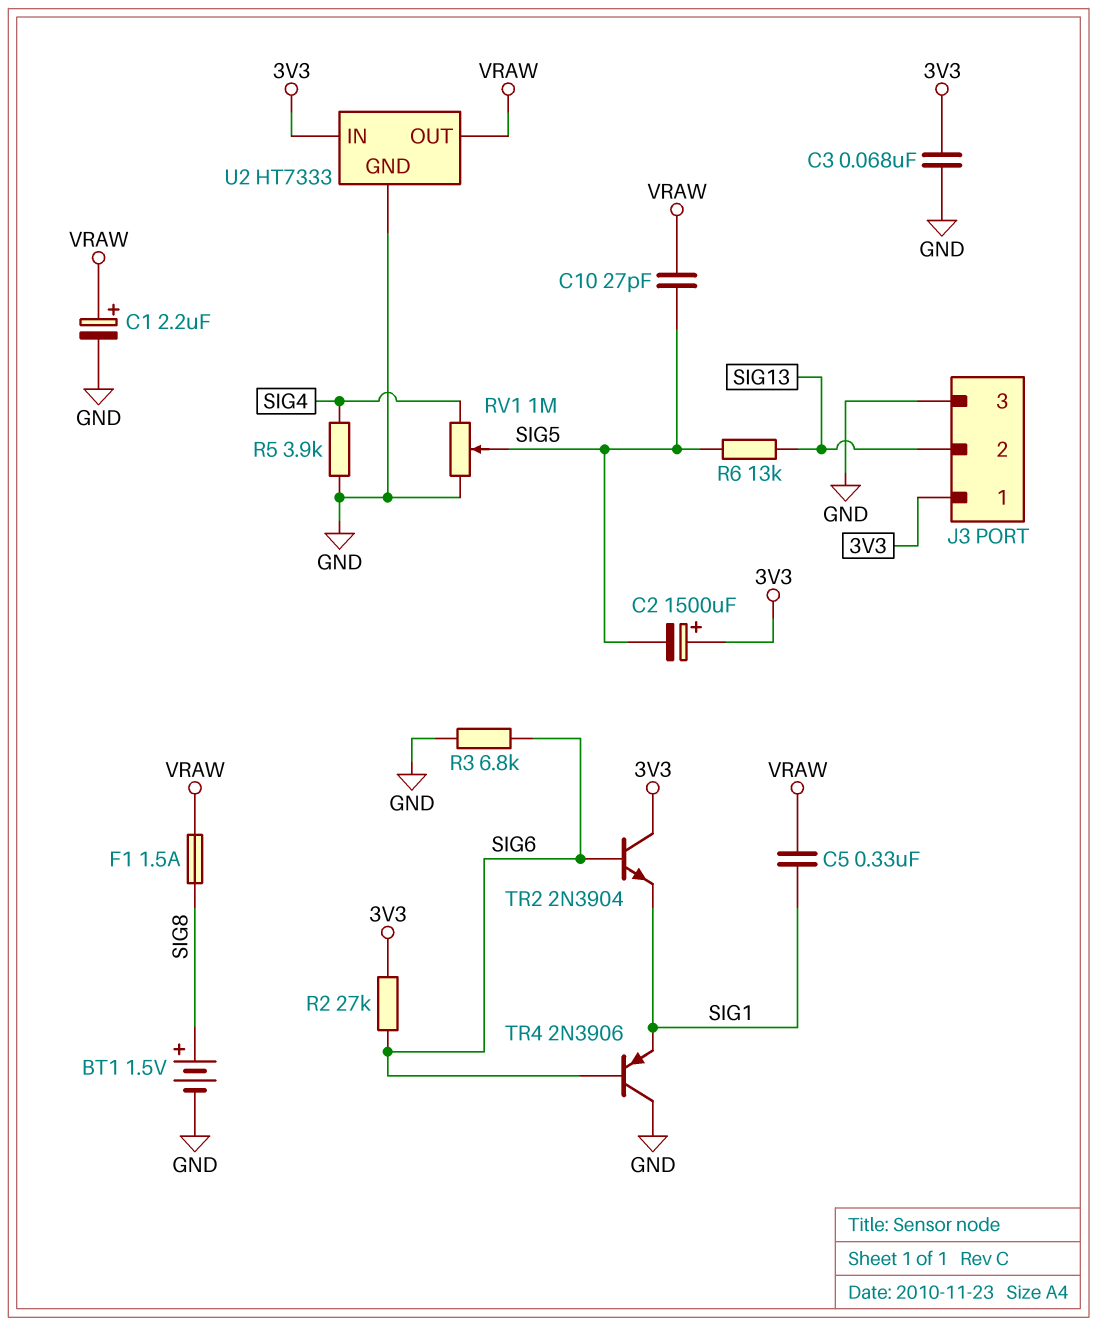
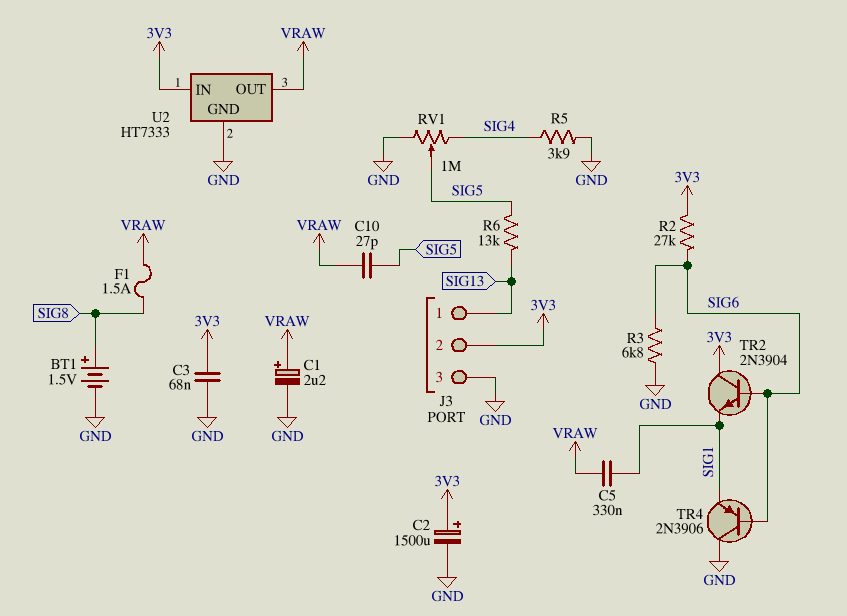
C2: 1500uF (plus 3V3, minus SIG5) -> 1500uF (plus 3V3, minus GND)
J3 pin 1: 3V3 -> SIG13
J3 pin 2: SIG13 -> 3V3

